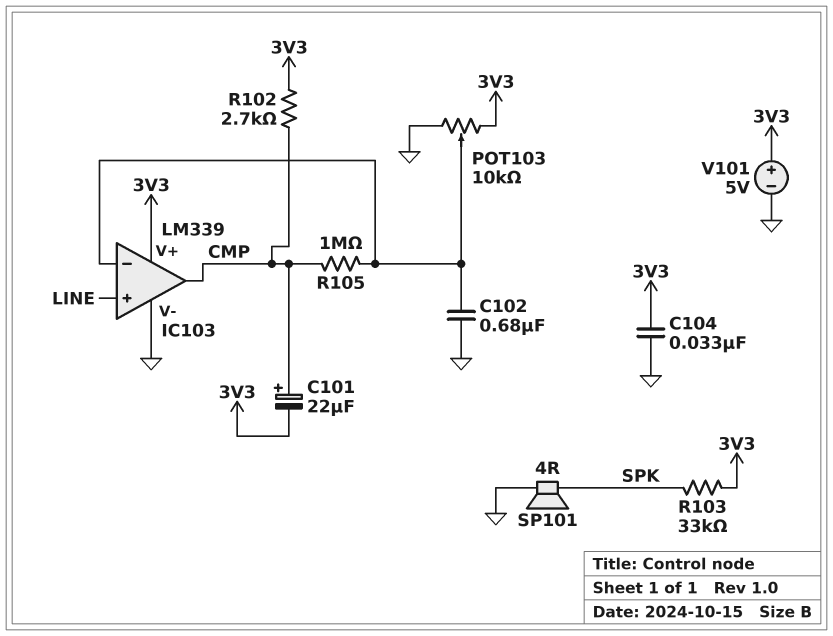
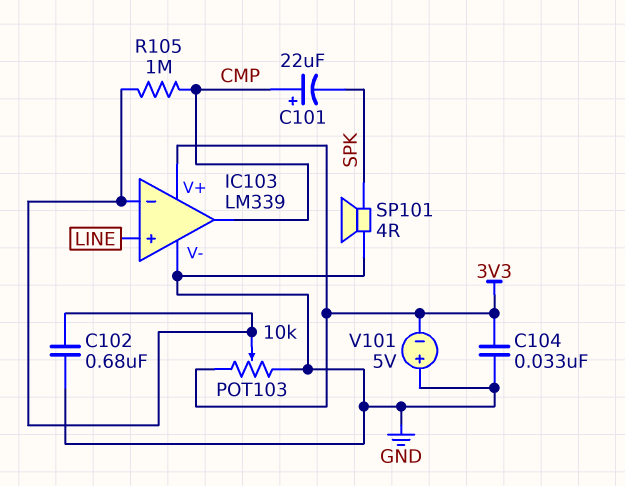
C101: 22uF (plus CMP, minus 3V3) -> 22uF (plus CMP, minus SPK)
R102: 2.7k (3V3, CMP) -> none
R103: 33k (3V3, SPK) -> none
V101: 5V (plus 3V3, minus GND) -> 5V (plus GND, minus 3V3)

